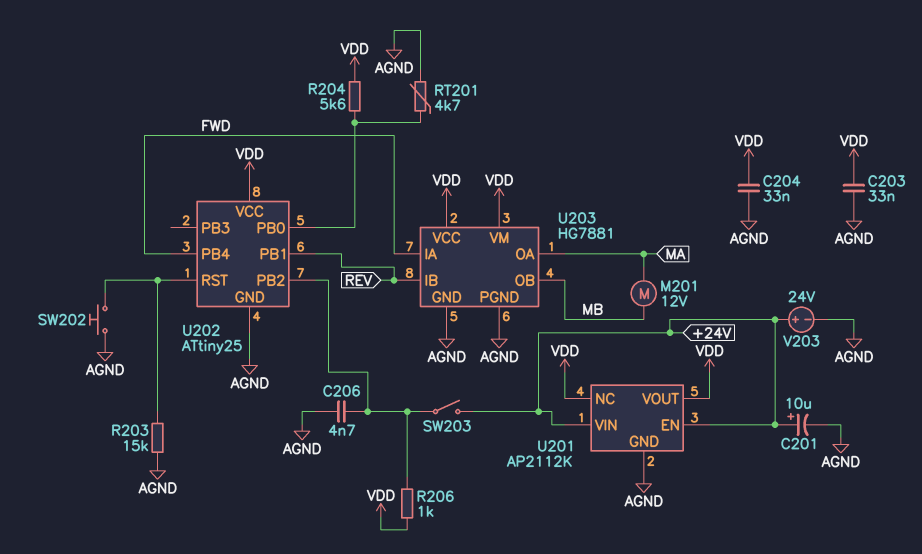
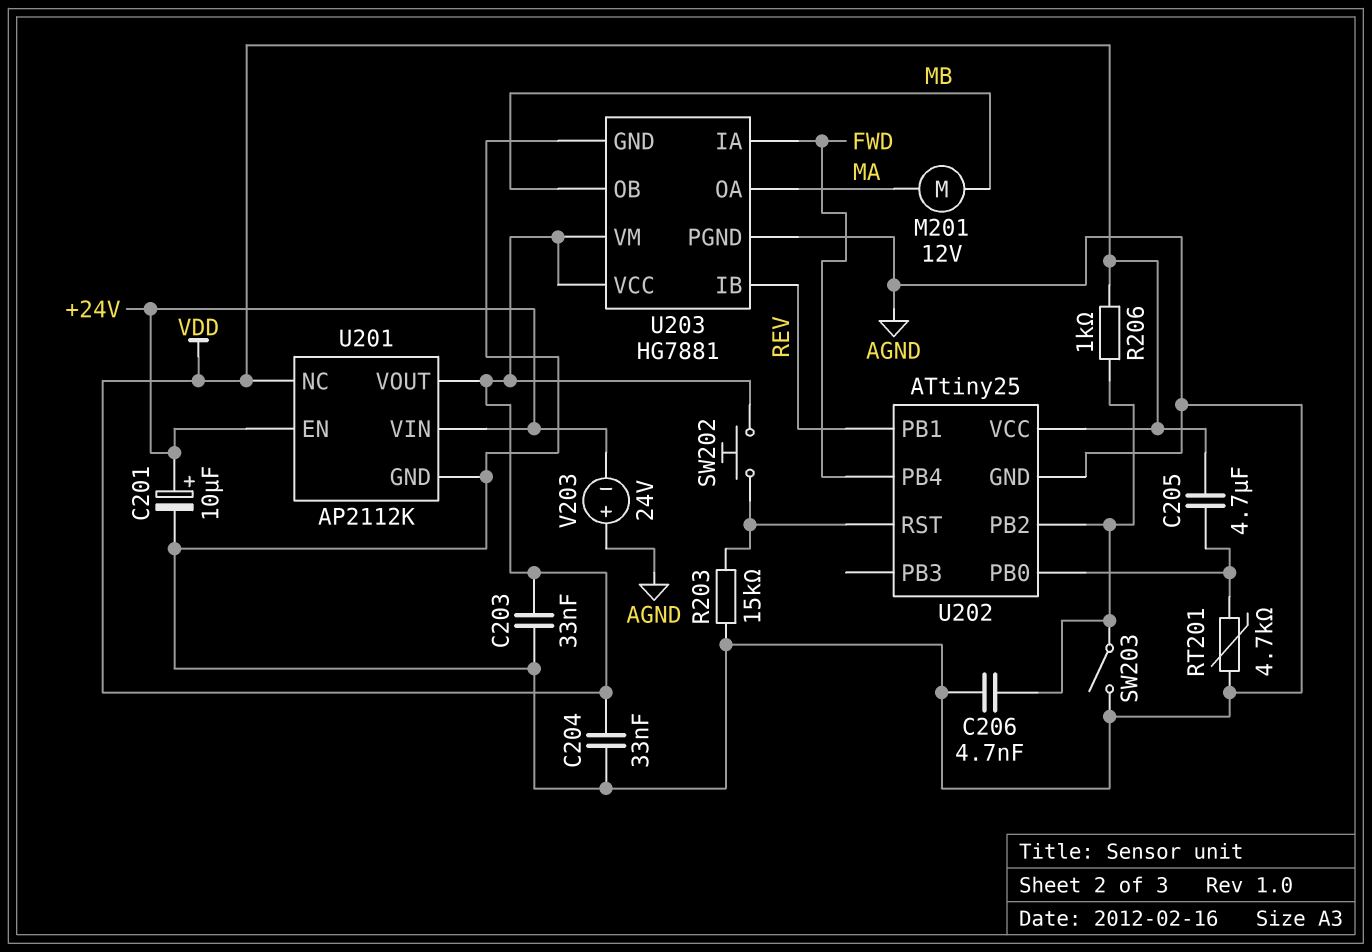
C205: none -> 4.7uF (U202/PB0, VDD)
R204: 5.6k (U202/PB0, VDD) -> none
SW202: button (AGND, U202/RST) -> button (U202/RST, VDD)
SW203: switch (+24V, U202/PB2) -> switch (AGND, U202/PB2)
V203: 24V (plus +24V, minus AGND) -> 24V (plus AGND, minus +24V)

